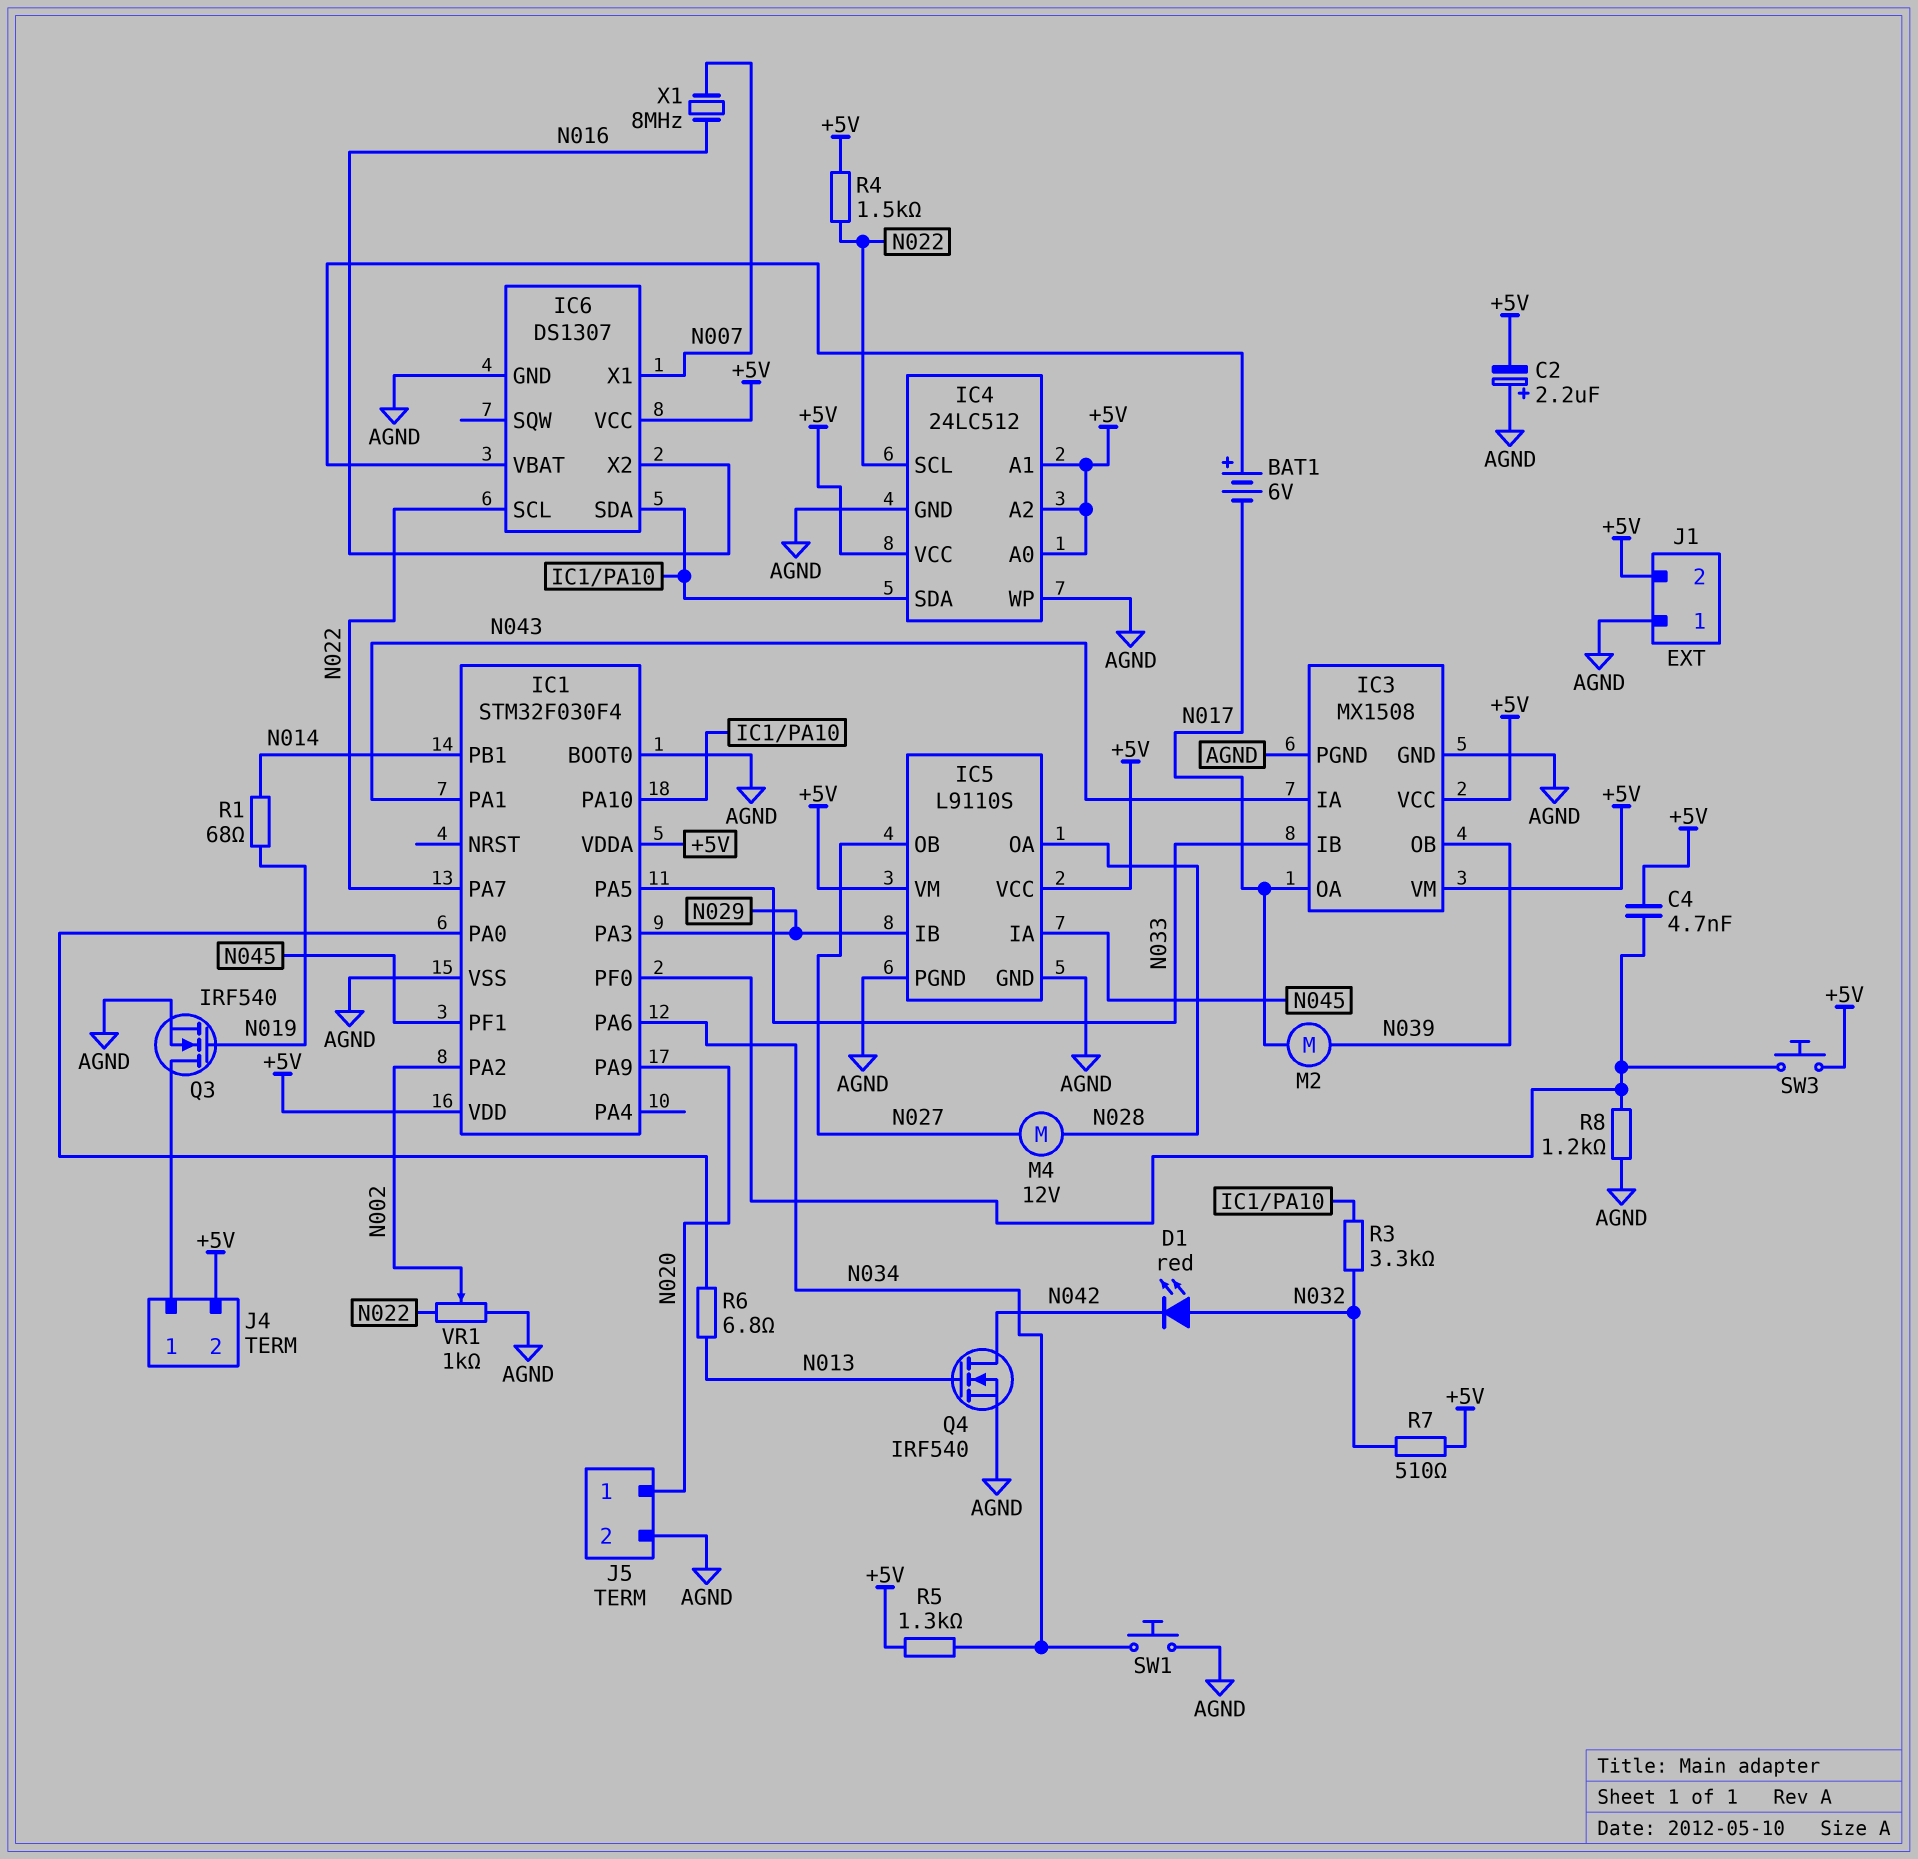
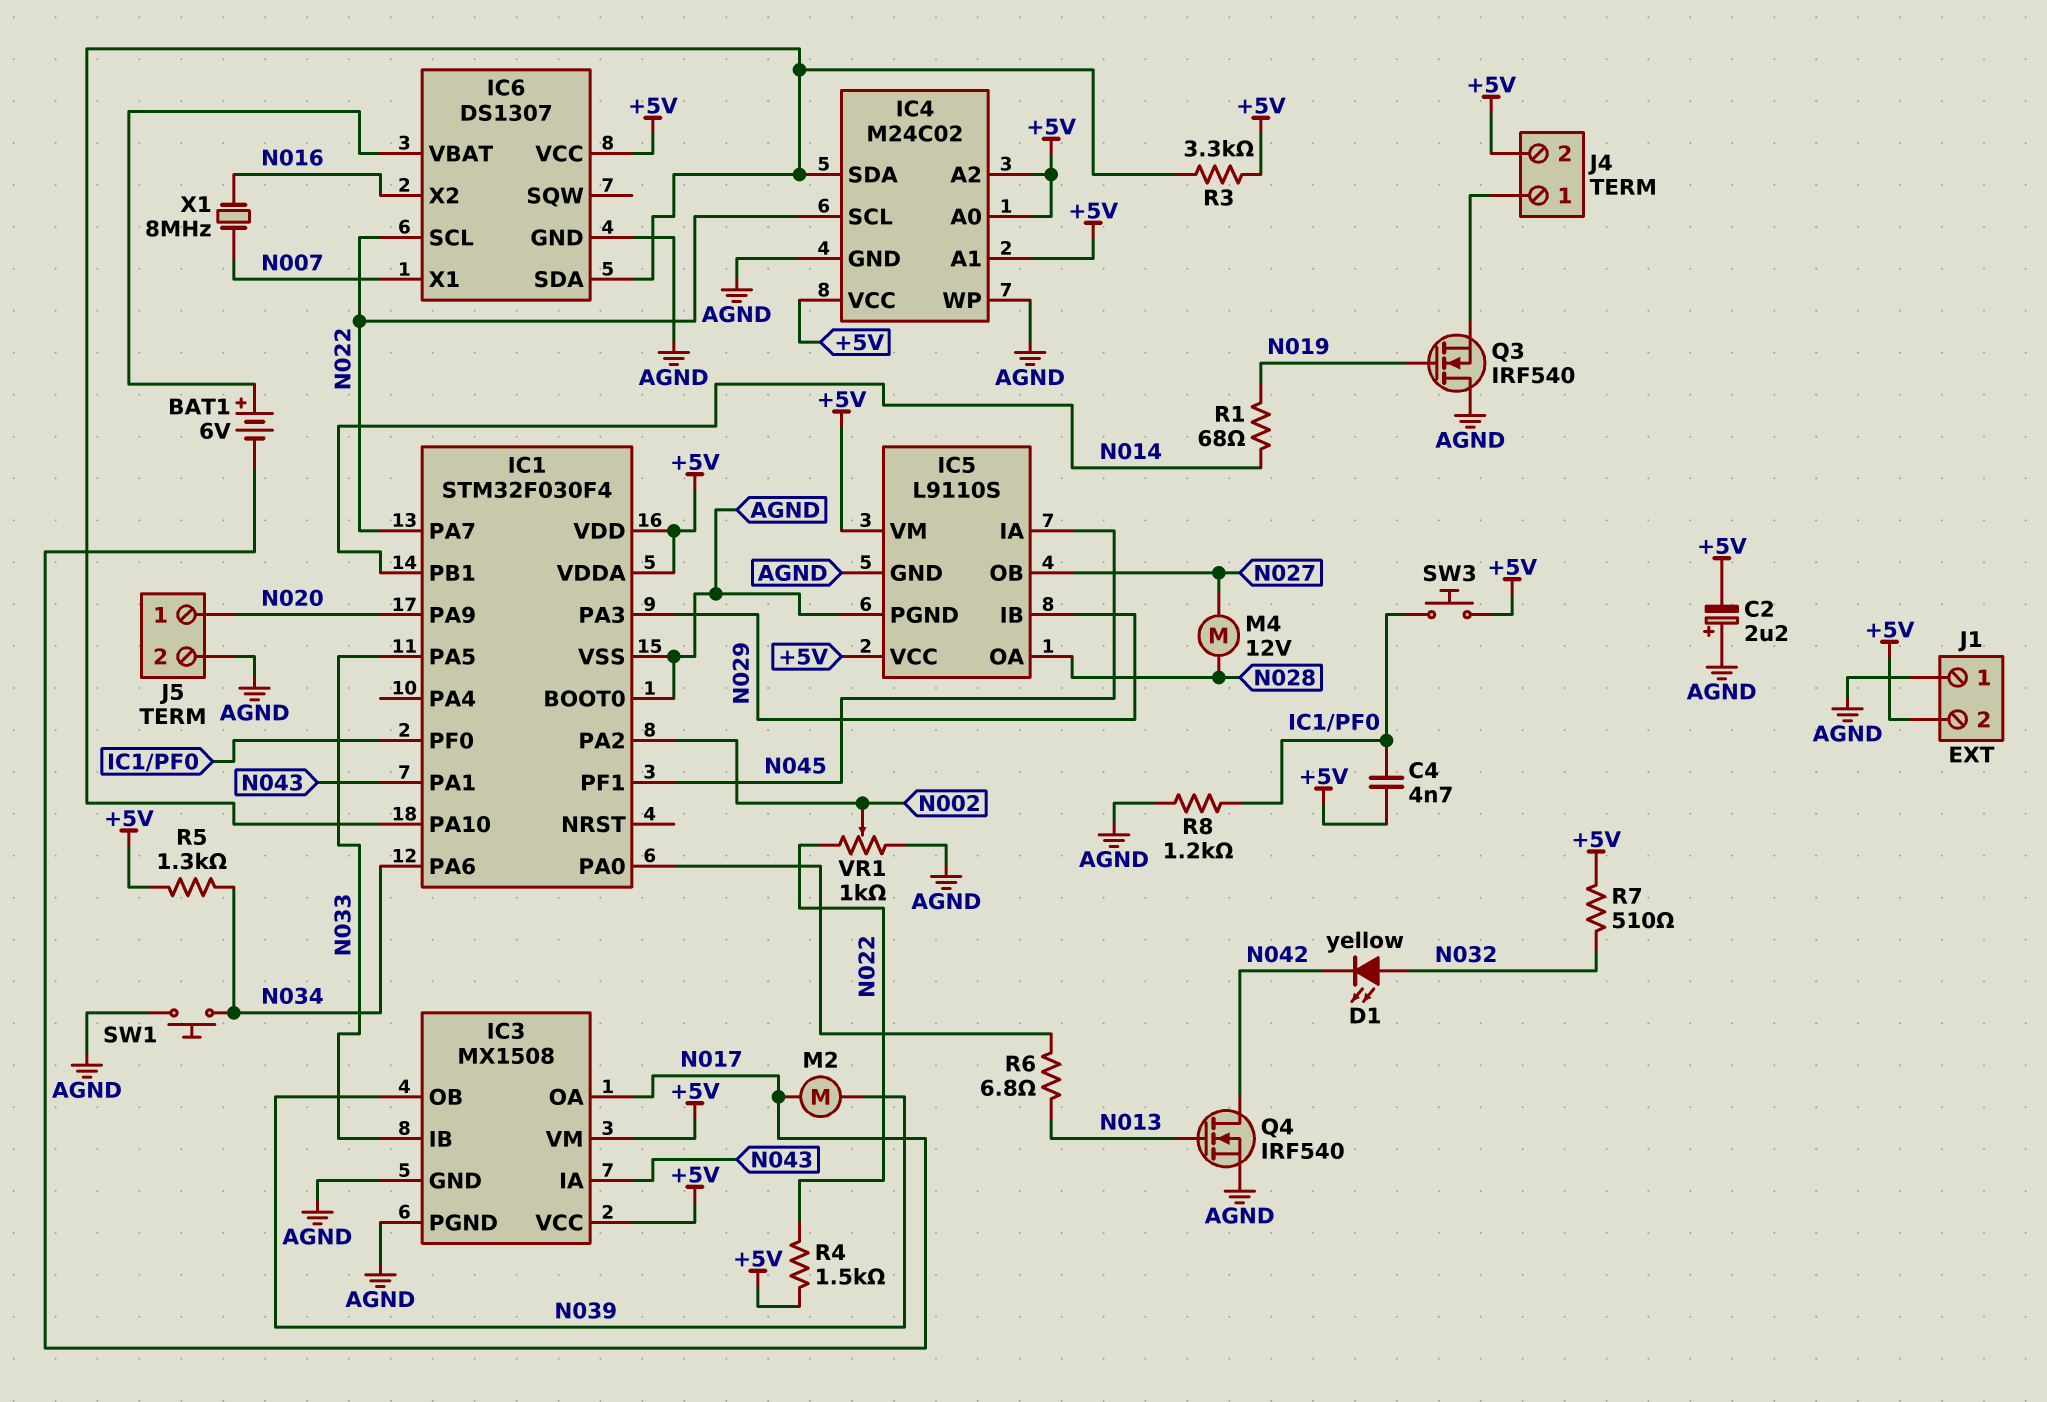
D1: LED red (A N032, K N042) -> LED yellow (A N032, K N042)
IC4: 24LC512 -> M24C02
Q3: NMOS IRF540 (G N019, D J4/1, S AGND) -> NMOS IRF540 (G N019, D AGND, S J4/1)
R3: 3.3k (IC1/PA10, N032) -> 3.3k (+5V, IC1/PA10)

